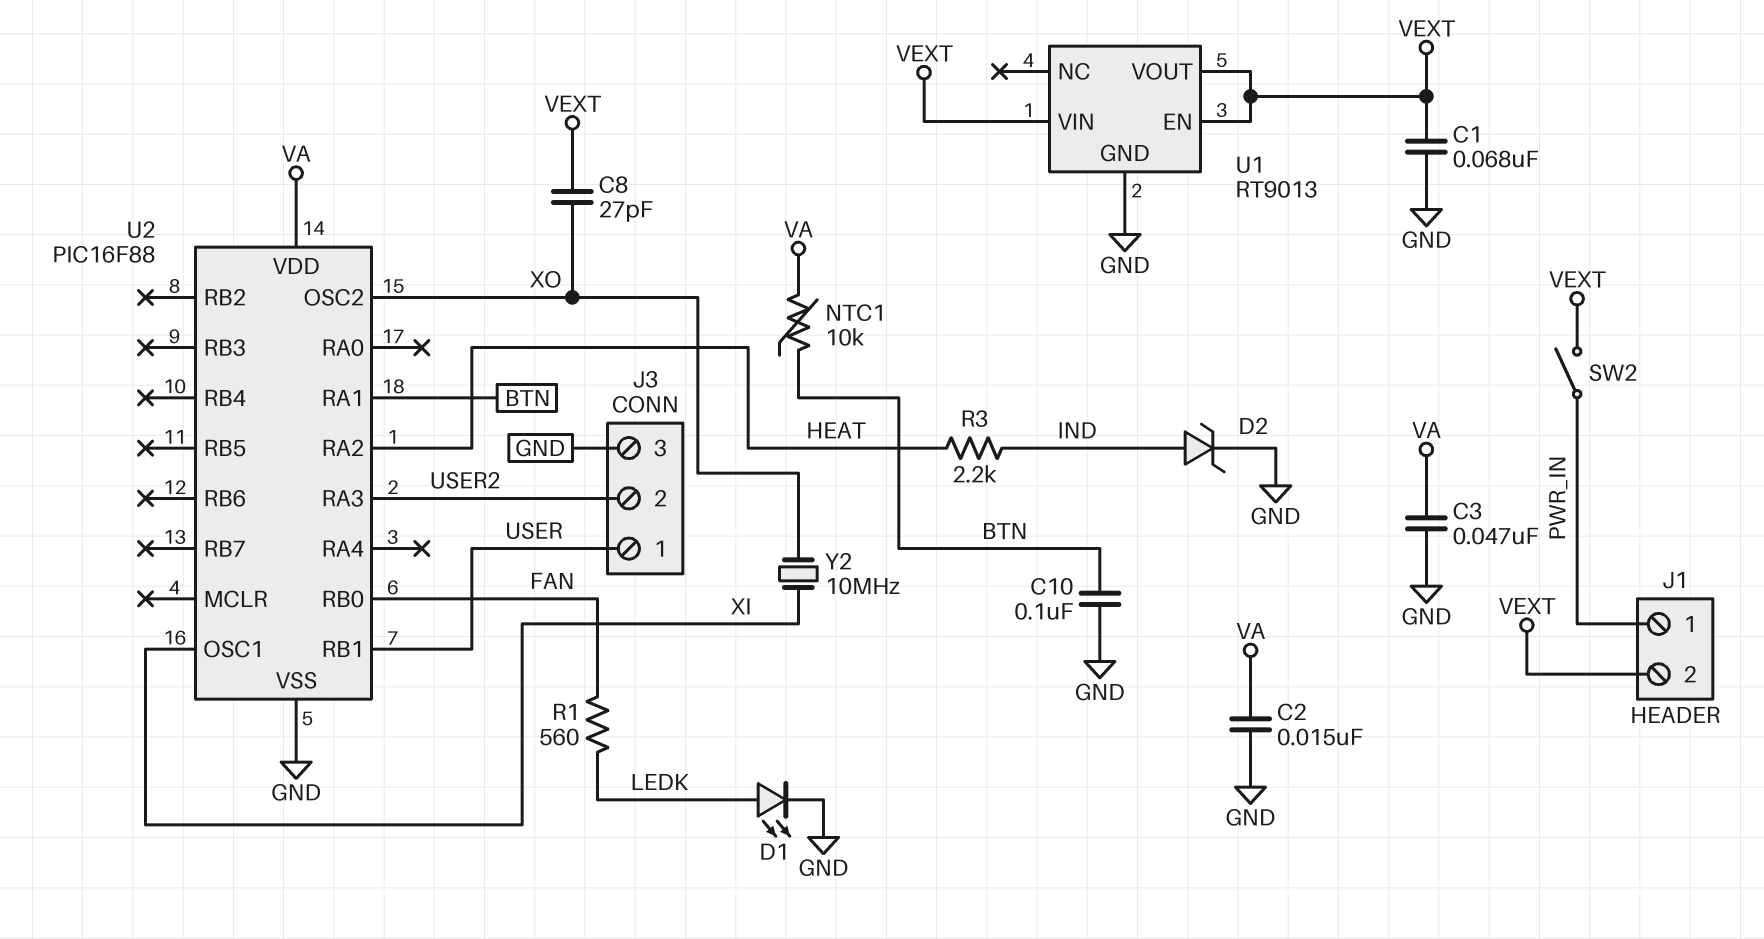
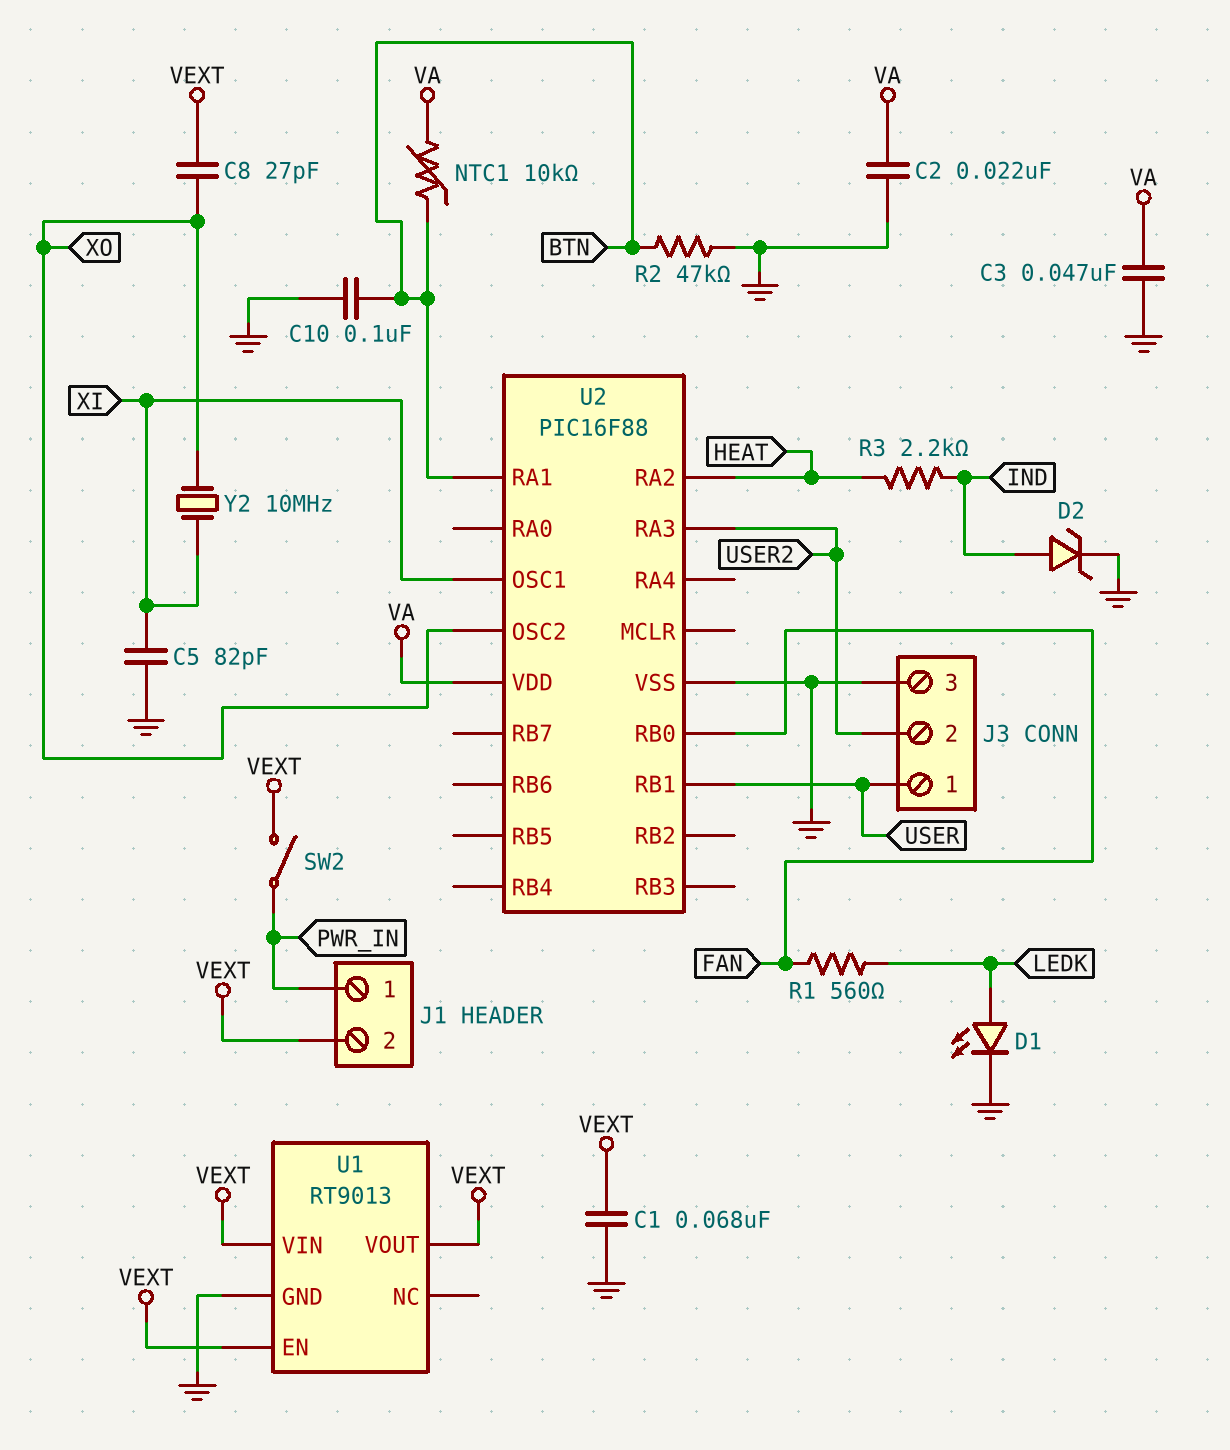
C2: 15nF (GND, VA) -> 22nF (GND, VA)
C5: none -> 82pF (GND, XI)
R2: none -> 47k (BTN, GND)

